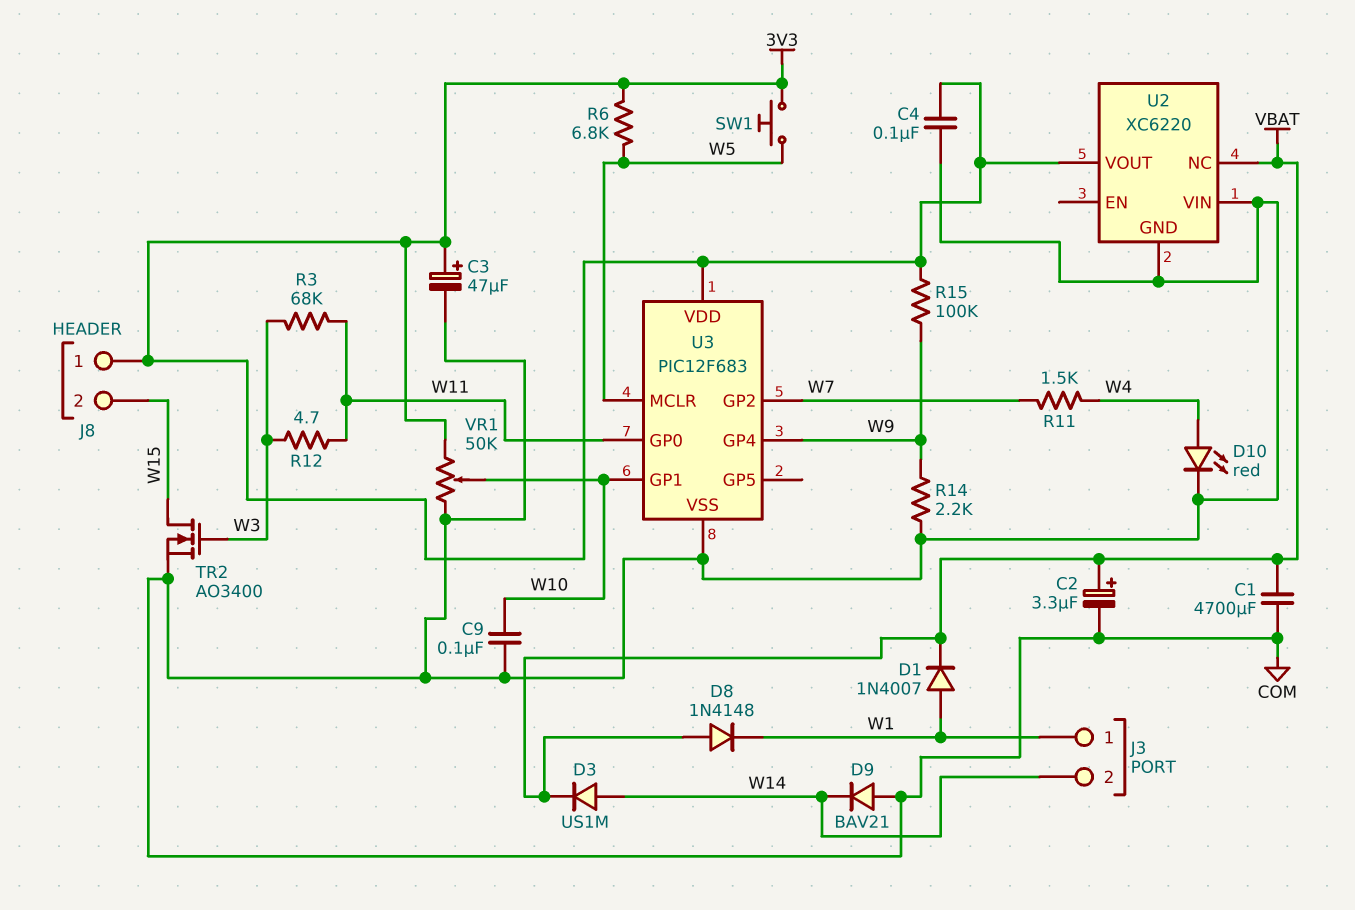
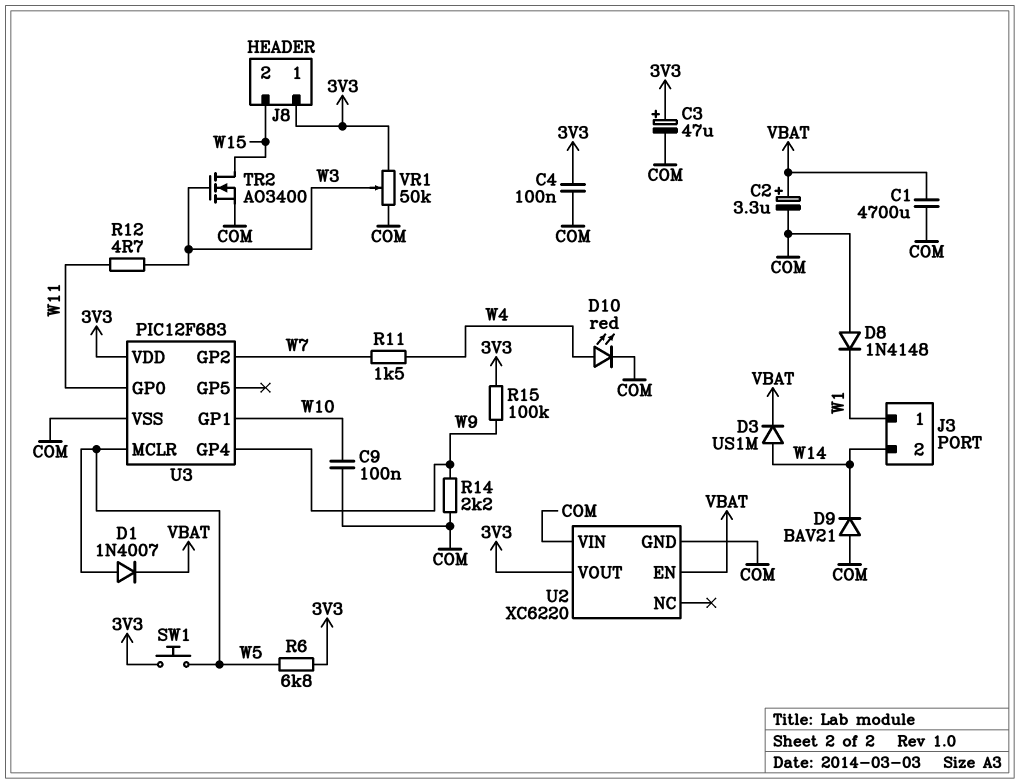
D1: diode 1N4007 (A W1, K VBAT) -> diode 1N4007 (A W5, K VBAT)
D8: diode 1N4148 (A VBAT, K W1) -> diode 1N4148 (A COM, K W1)
R3: 68k (W3, W11) -> none
U2 pin EN: none -> VBAT
U2 pin NC: VBAT -> none
VR1: 50k (3V3, COM, wiper W10) -> 50k (3V3, COM, wiper W3)

